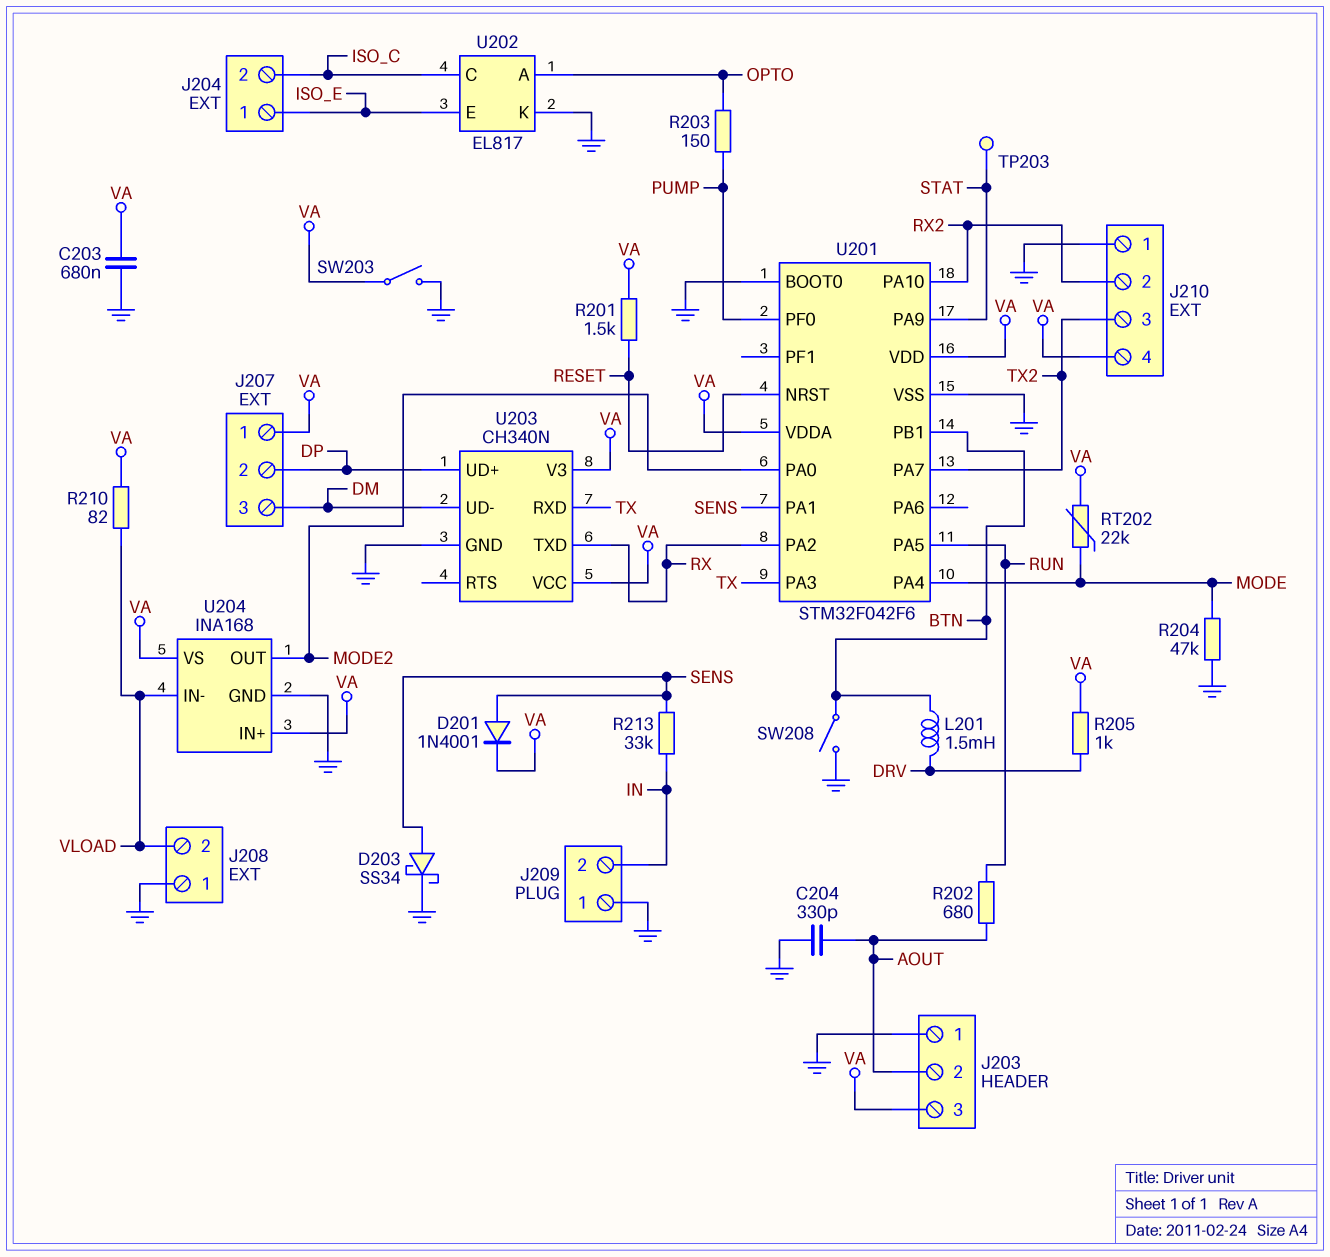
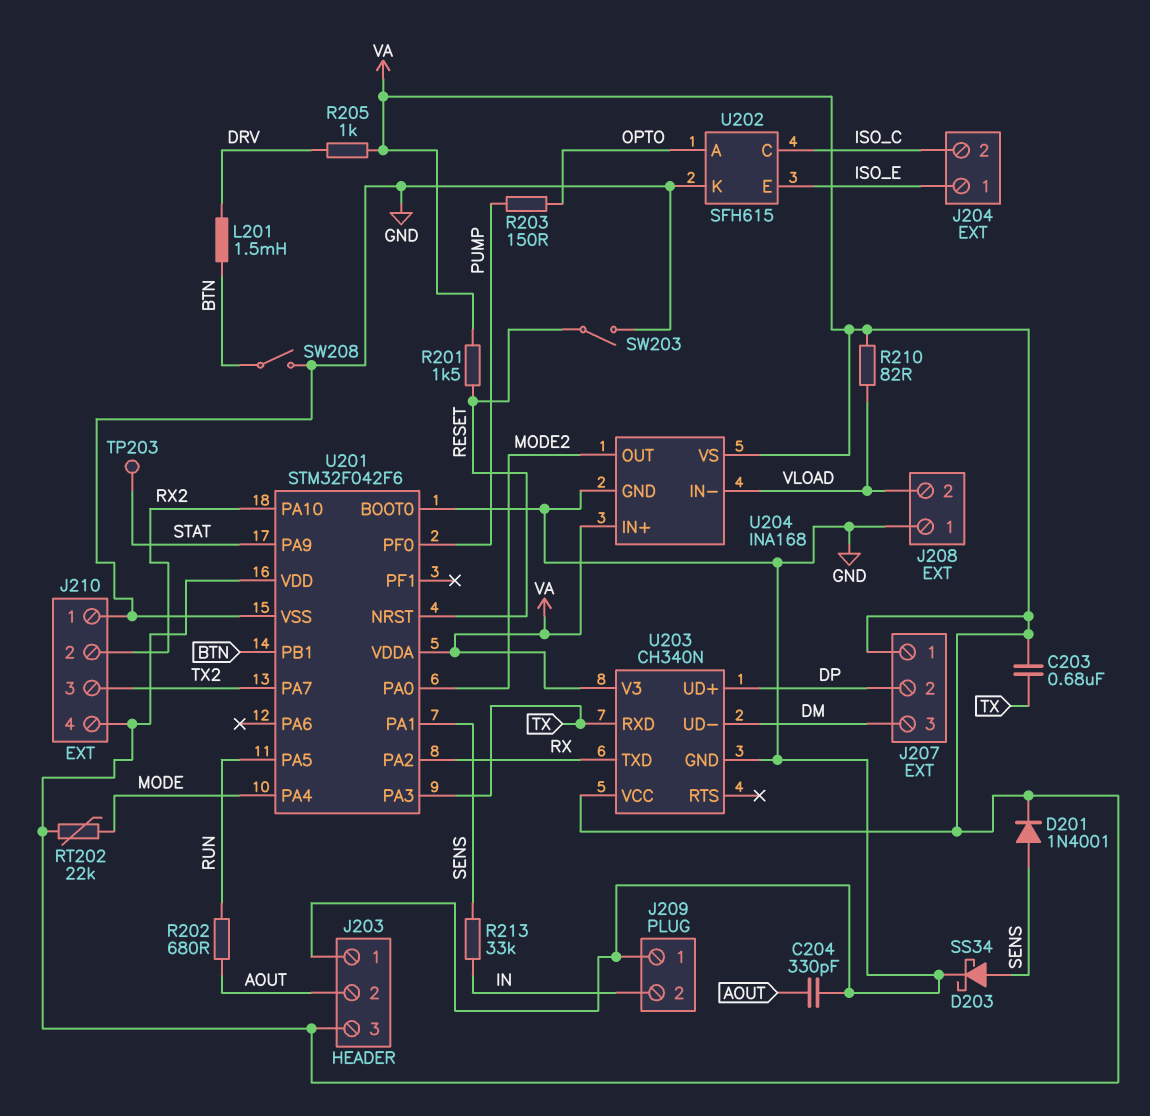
C203: 680nF (GND, VA) -> 680nF (TX, VA)
R204: 47k (GND, MODE) -> none
SW203: switch (GND, VA) -> switch (GND, RESET)
U202: EL817 -> SFH615

